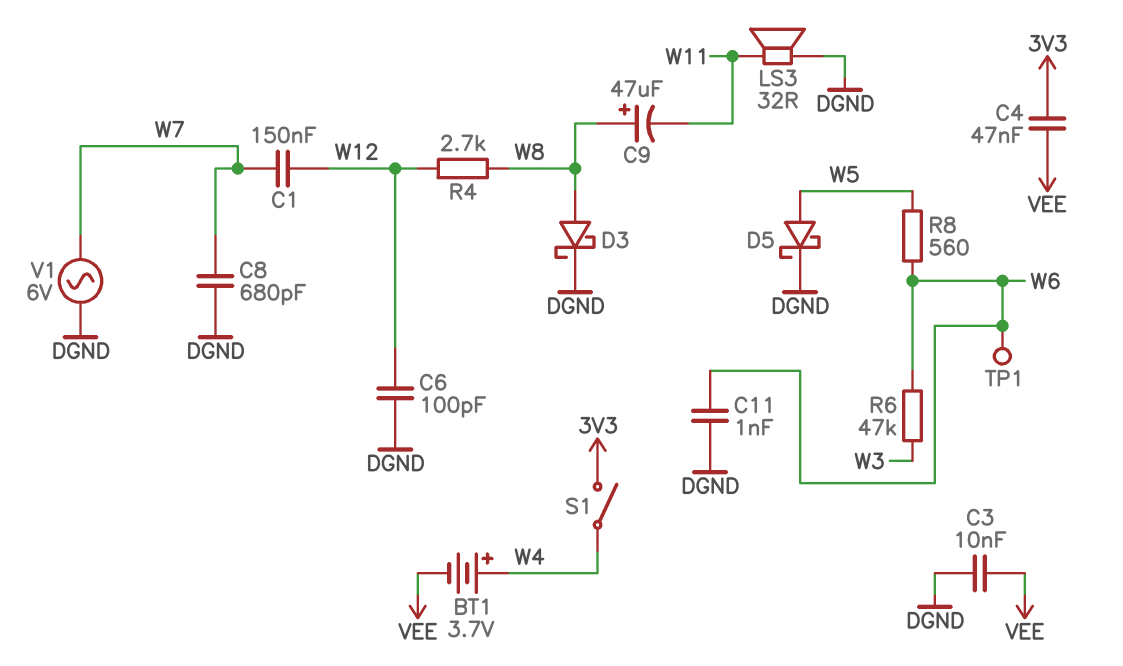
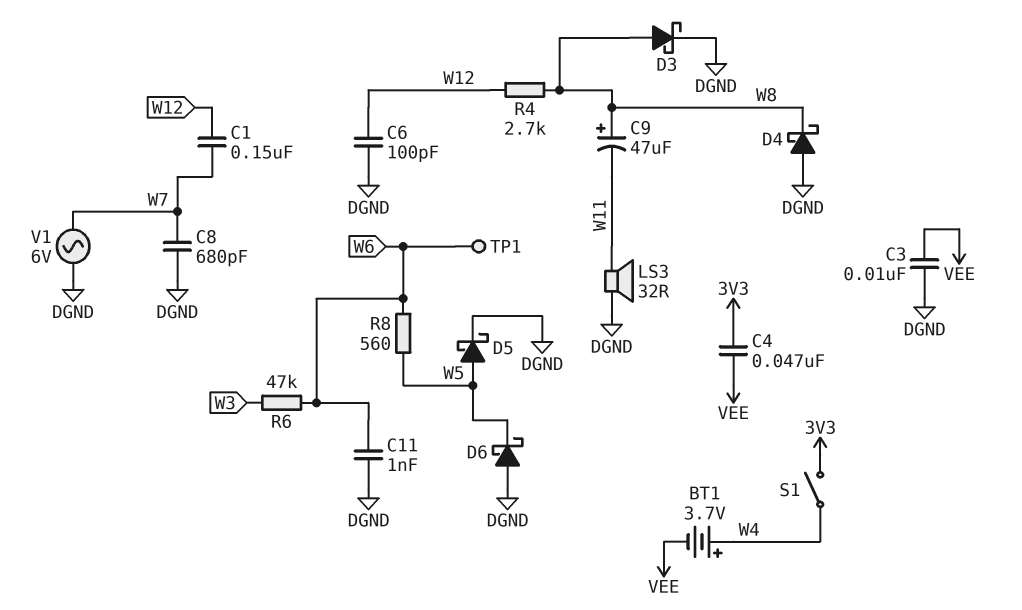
D4: none -> schottky (A DGND, K W8)
D6: none -> schottky (A DGND, K W5)

